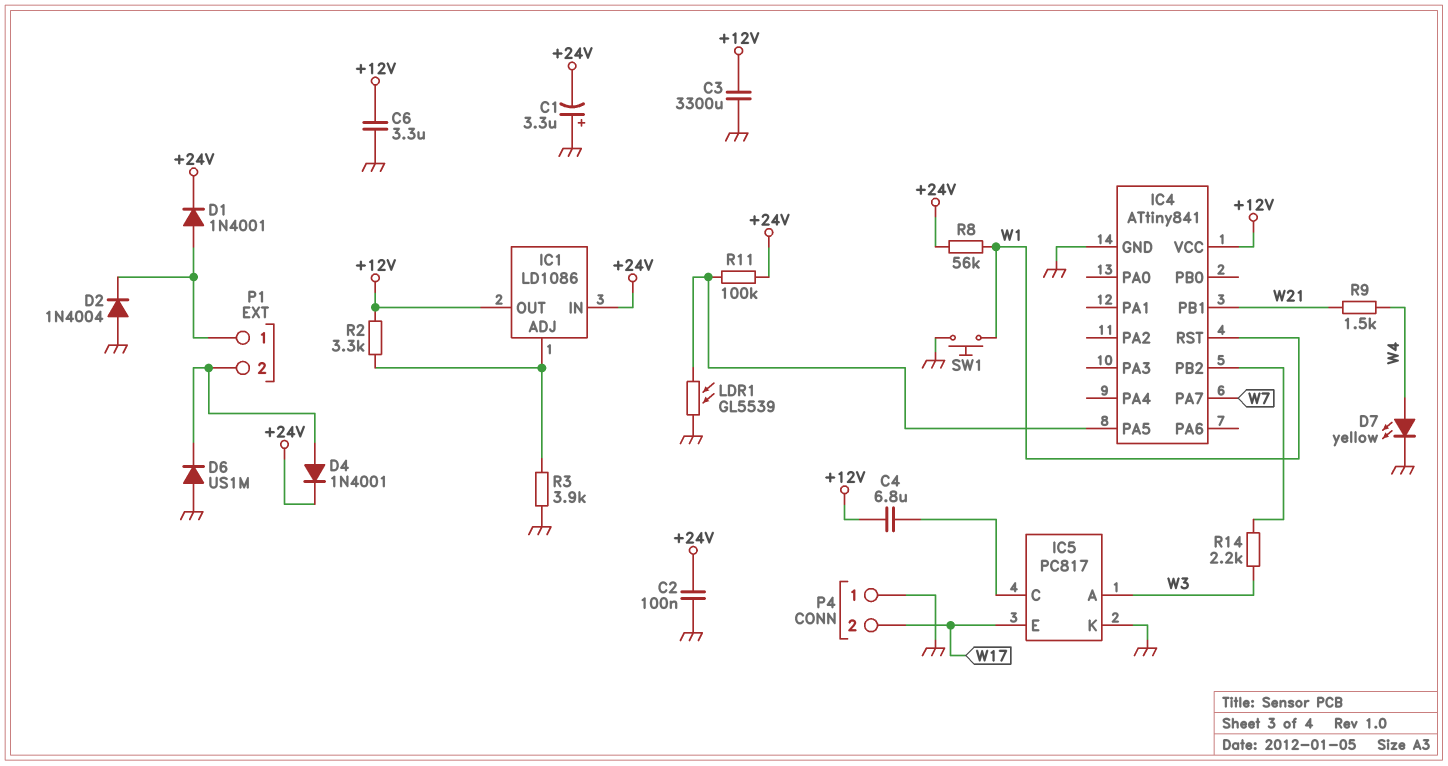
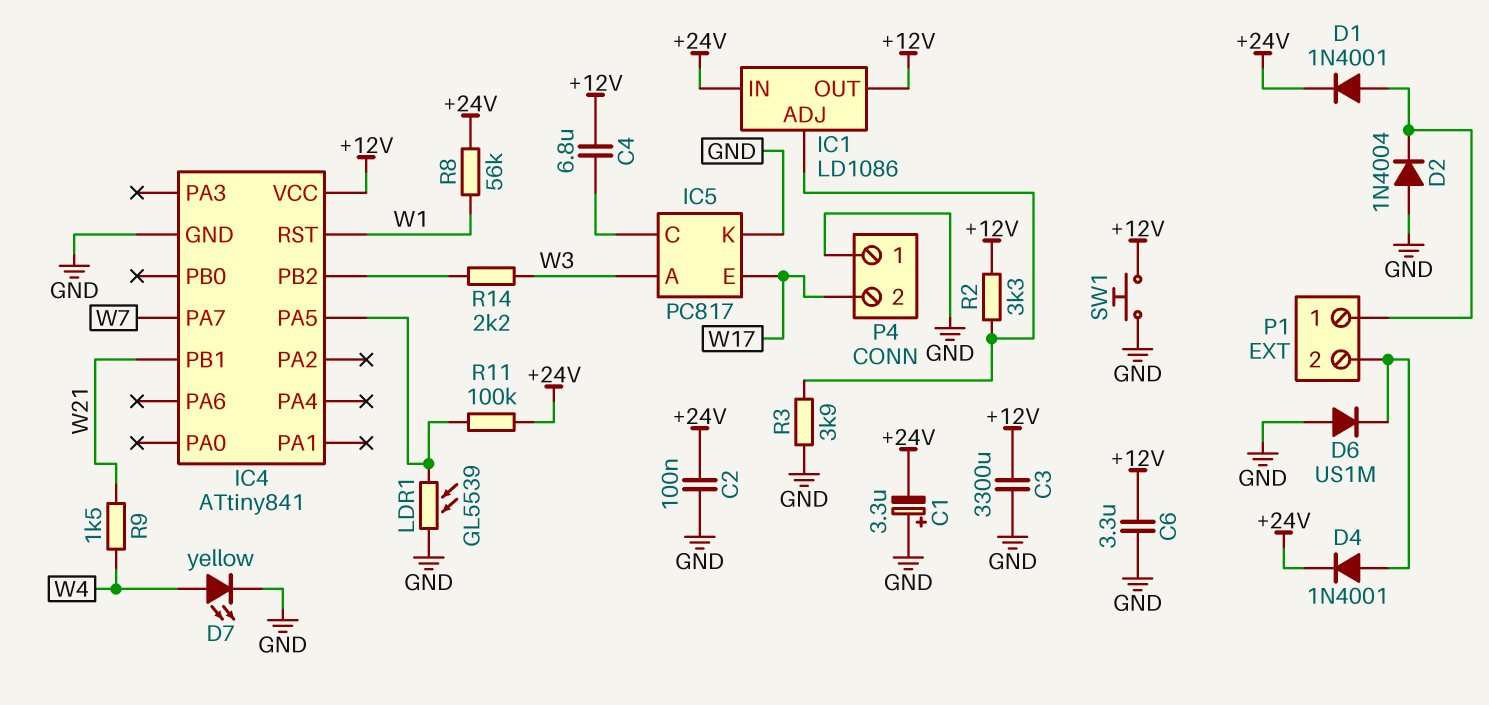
SW1: button (GND, W1) -> button (+12V, GND)

